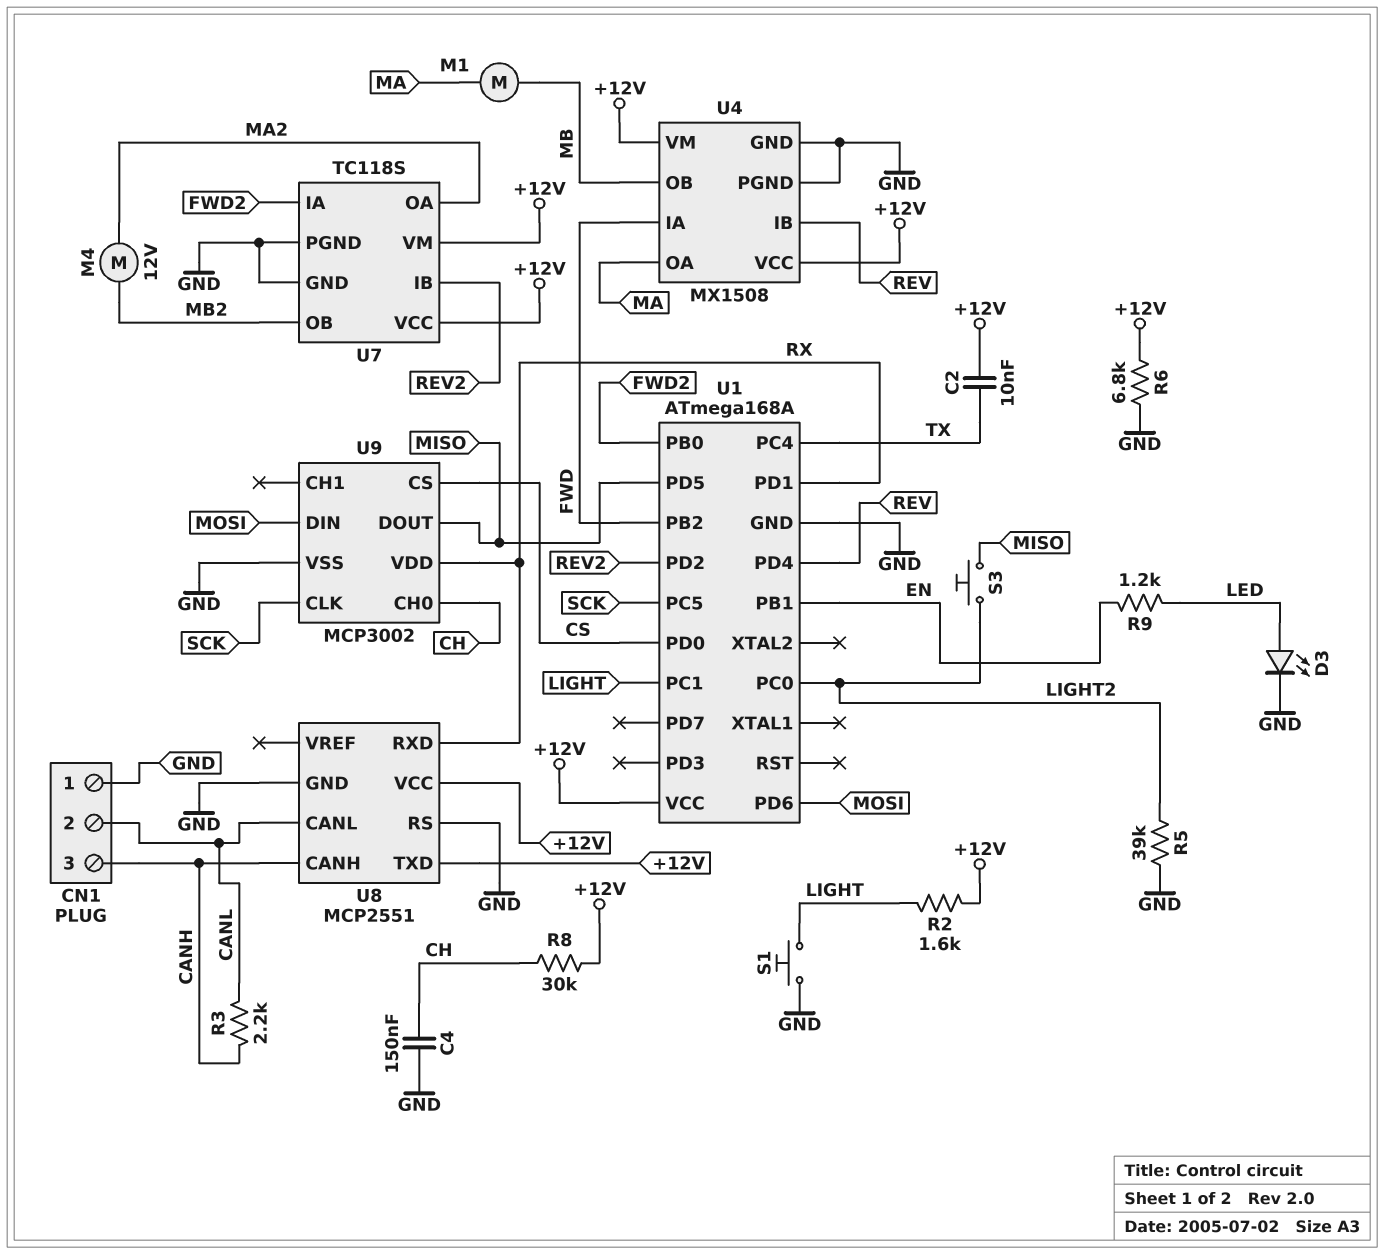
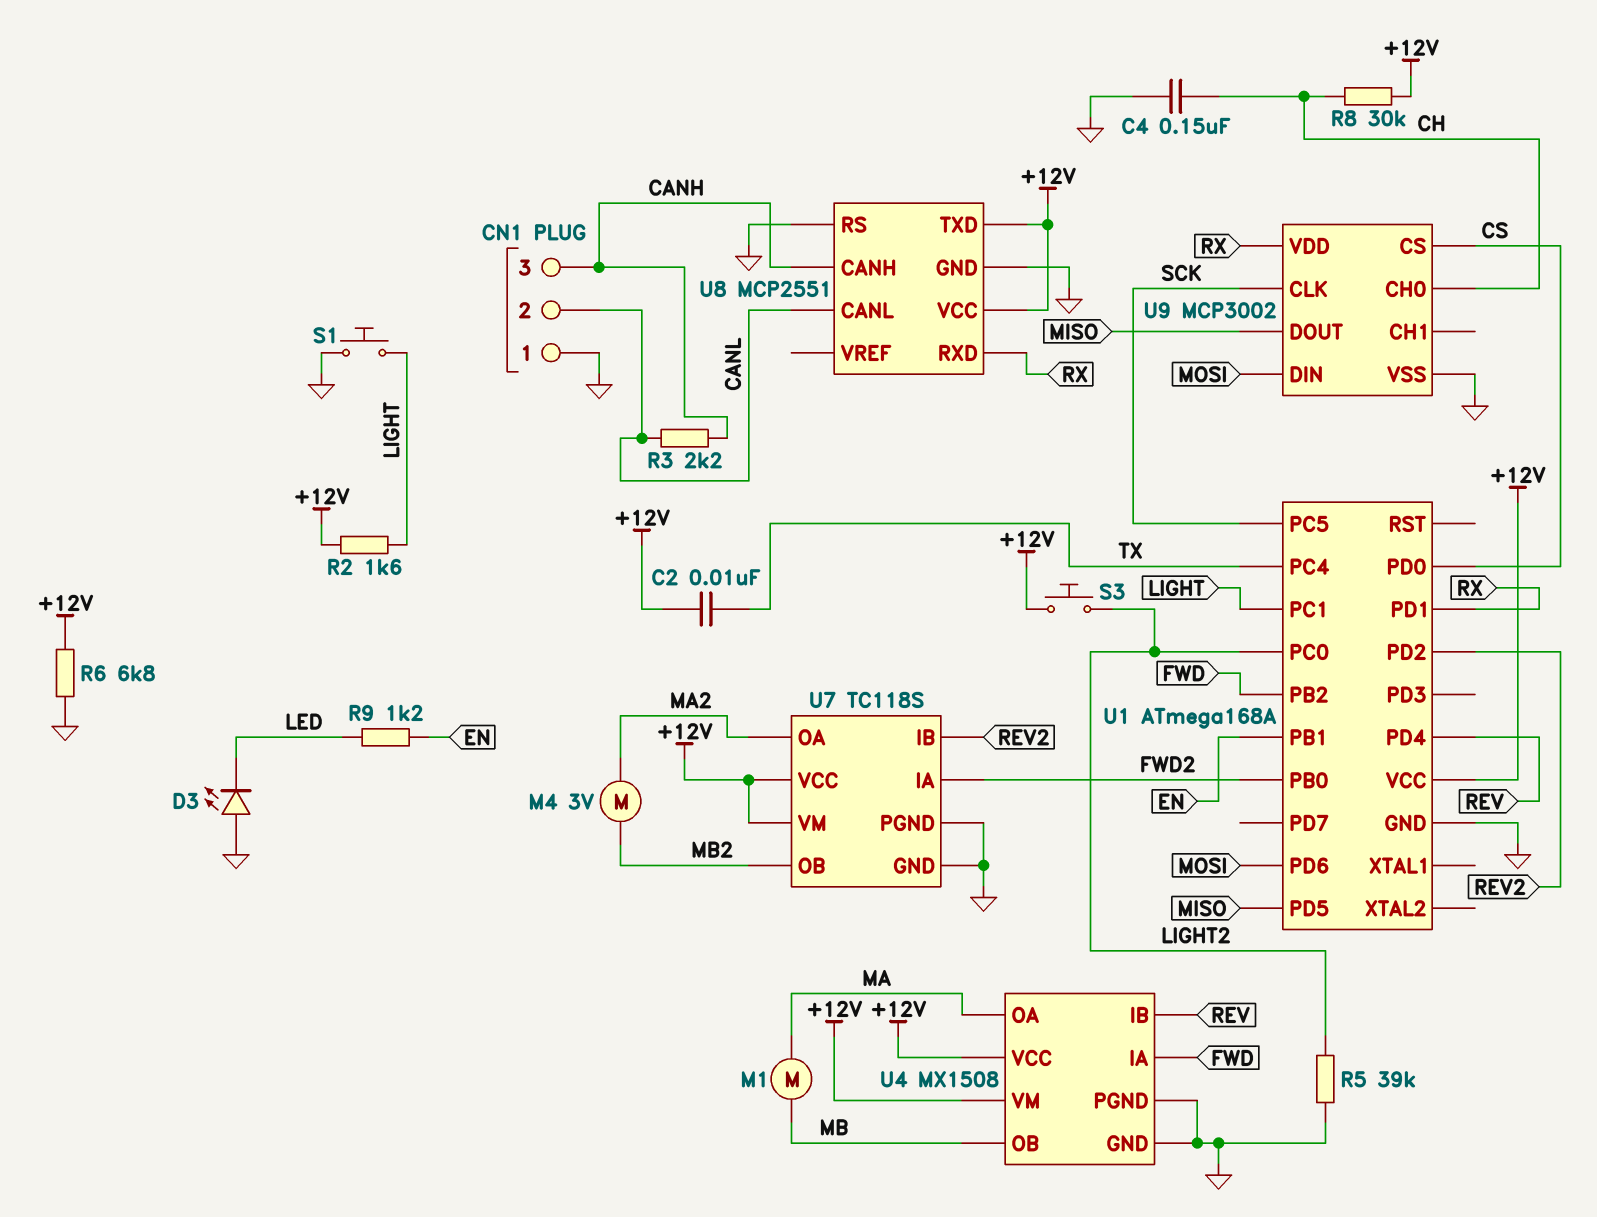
D3: LED (A LED, K GND) -> LED (A GND, K LED)
M4: motor 12V (MA2, MB2) -> motor 3V (MA2, MB2)
S3: button (LIGHT2, MISO) -> button (+12V, LIGHT2)

